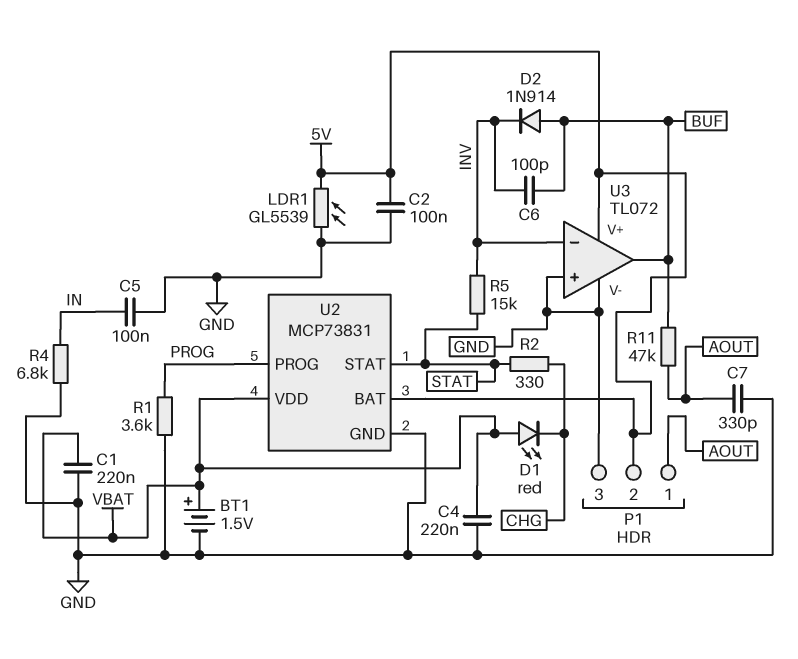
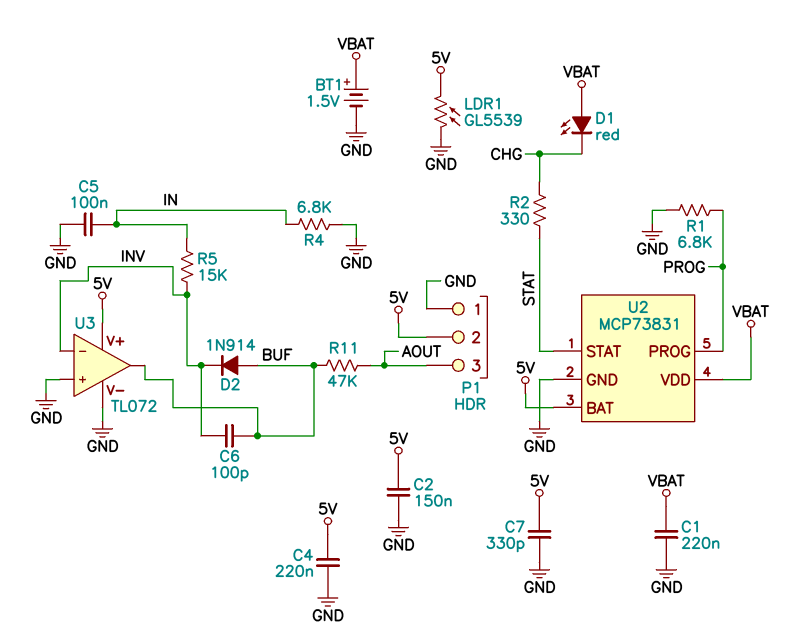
C2: 100nF (5V, GND) -> 150nF (5V, GND)
C4: 220nF (GND, VBAT) -> 220nF (5V, GND)
C7: 330pF (AOUT, GND) -> 330pF (5V, GND)
P1 pin 1: AOUT -> GND
P1 pin 3: GND -> AOUT
R1: 3.6k (GND, PROG) -> 6.8k (GND, PROG)
R5: 15k (INV, STAT) -> 15k (IN, INV)

